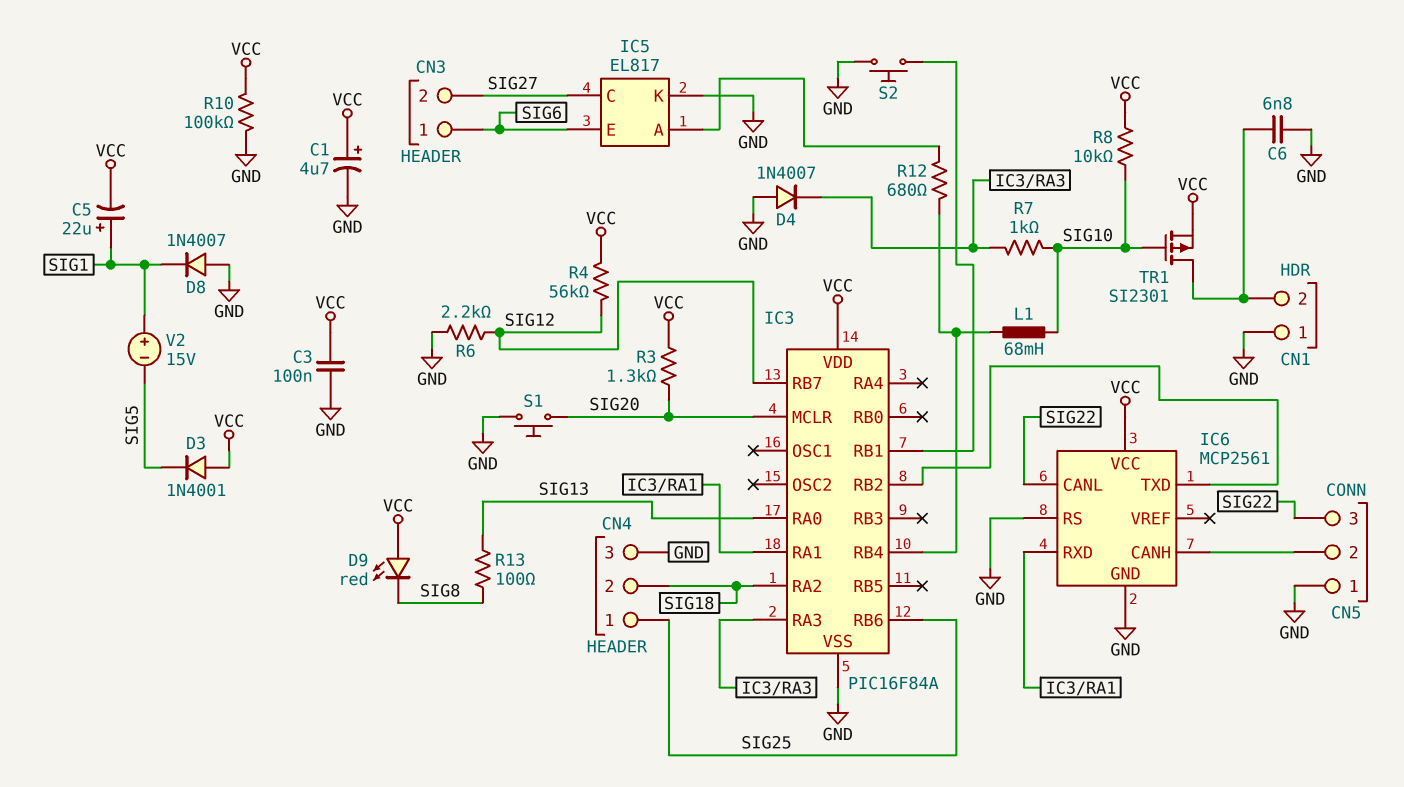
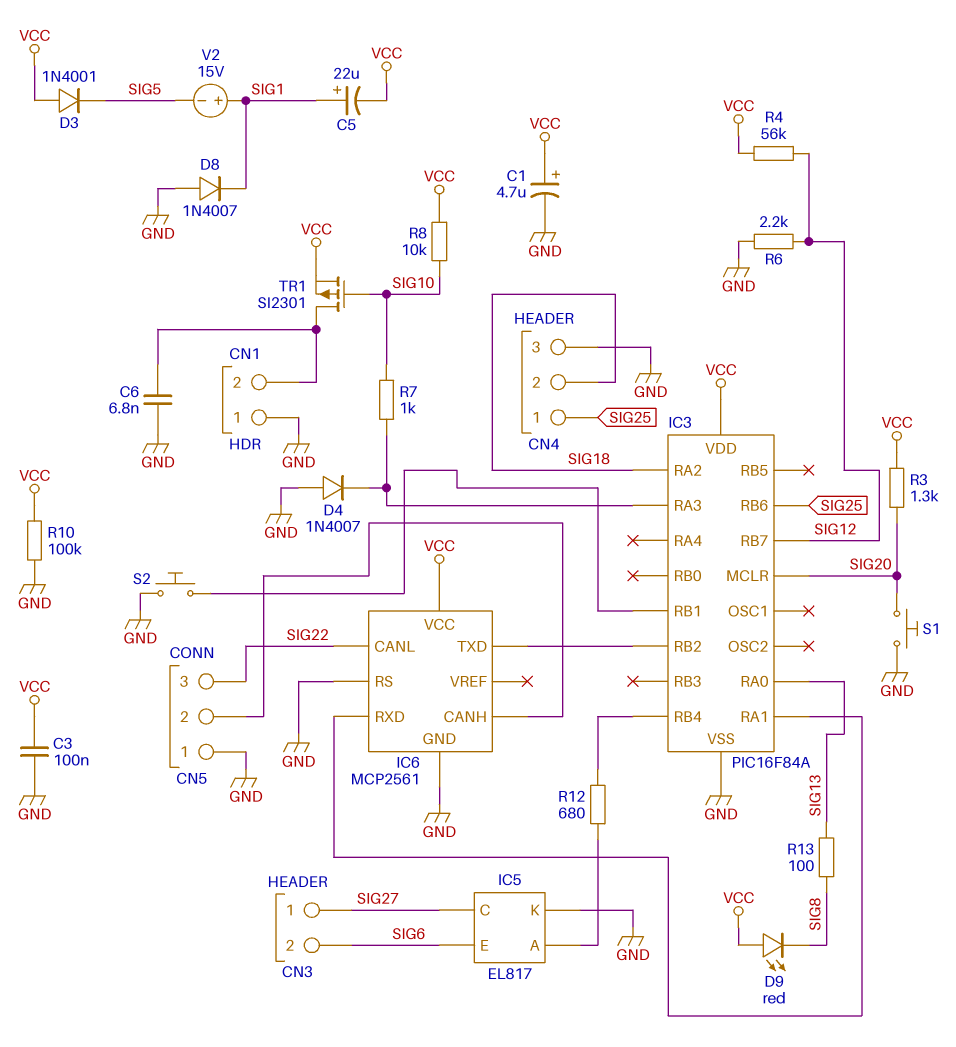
CN3 pin 1: SIG6 -> SIG27
CN3 pin 2: SIG27 -> SIG6
L1: 68mH (IC3/RB4, SIG10) -> none

